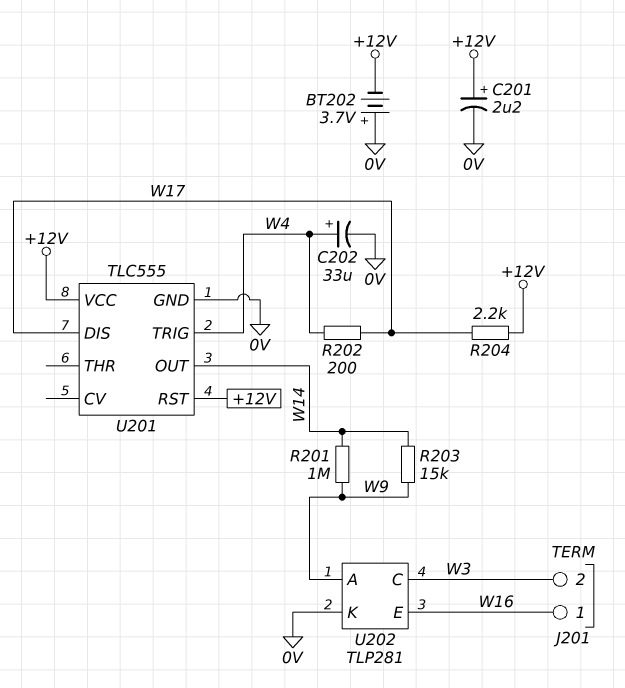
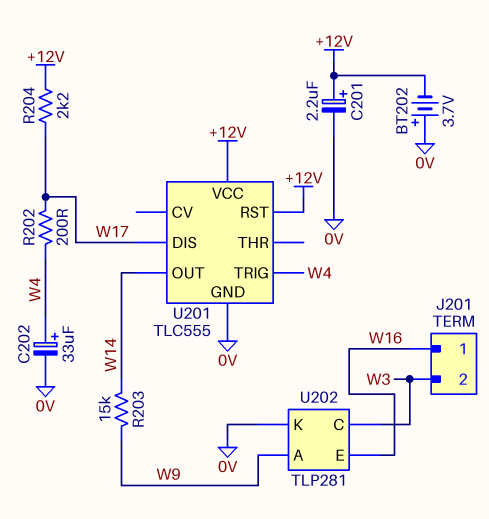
R201: 1M (W9, W14) -> none

